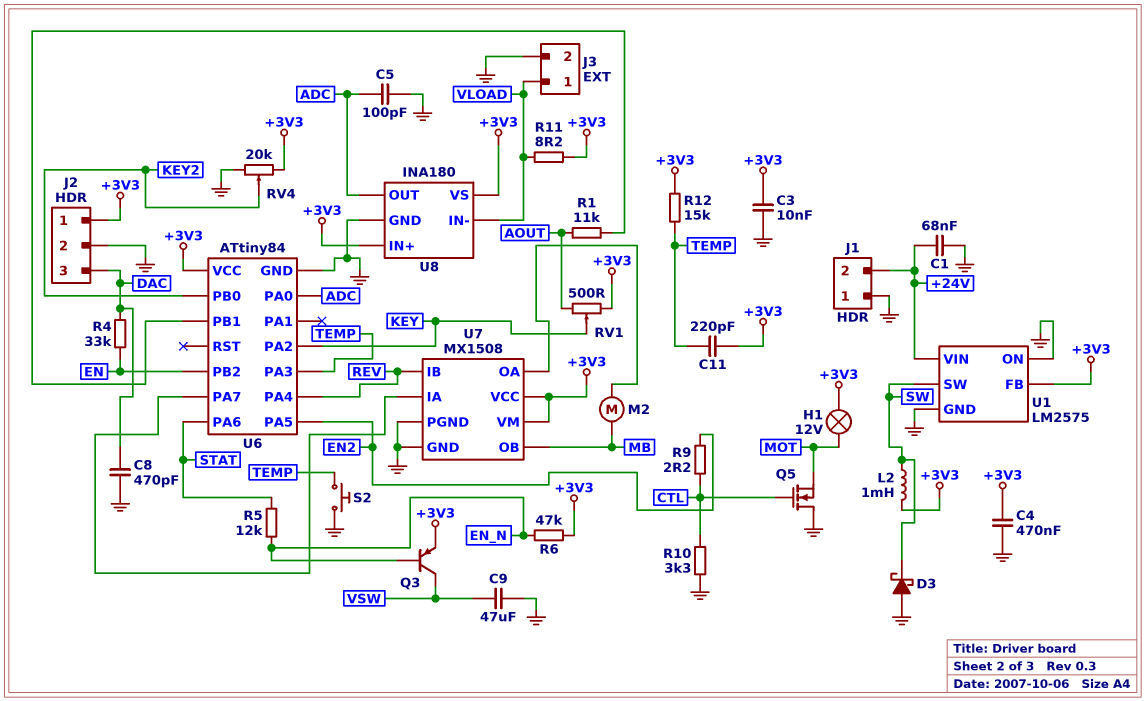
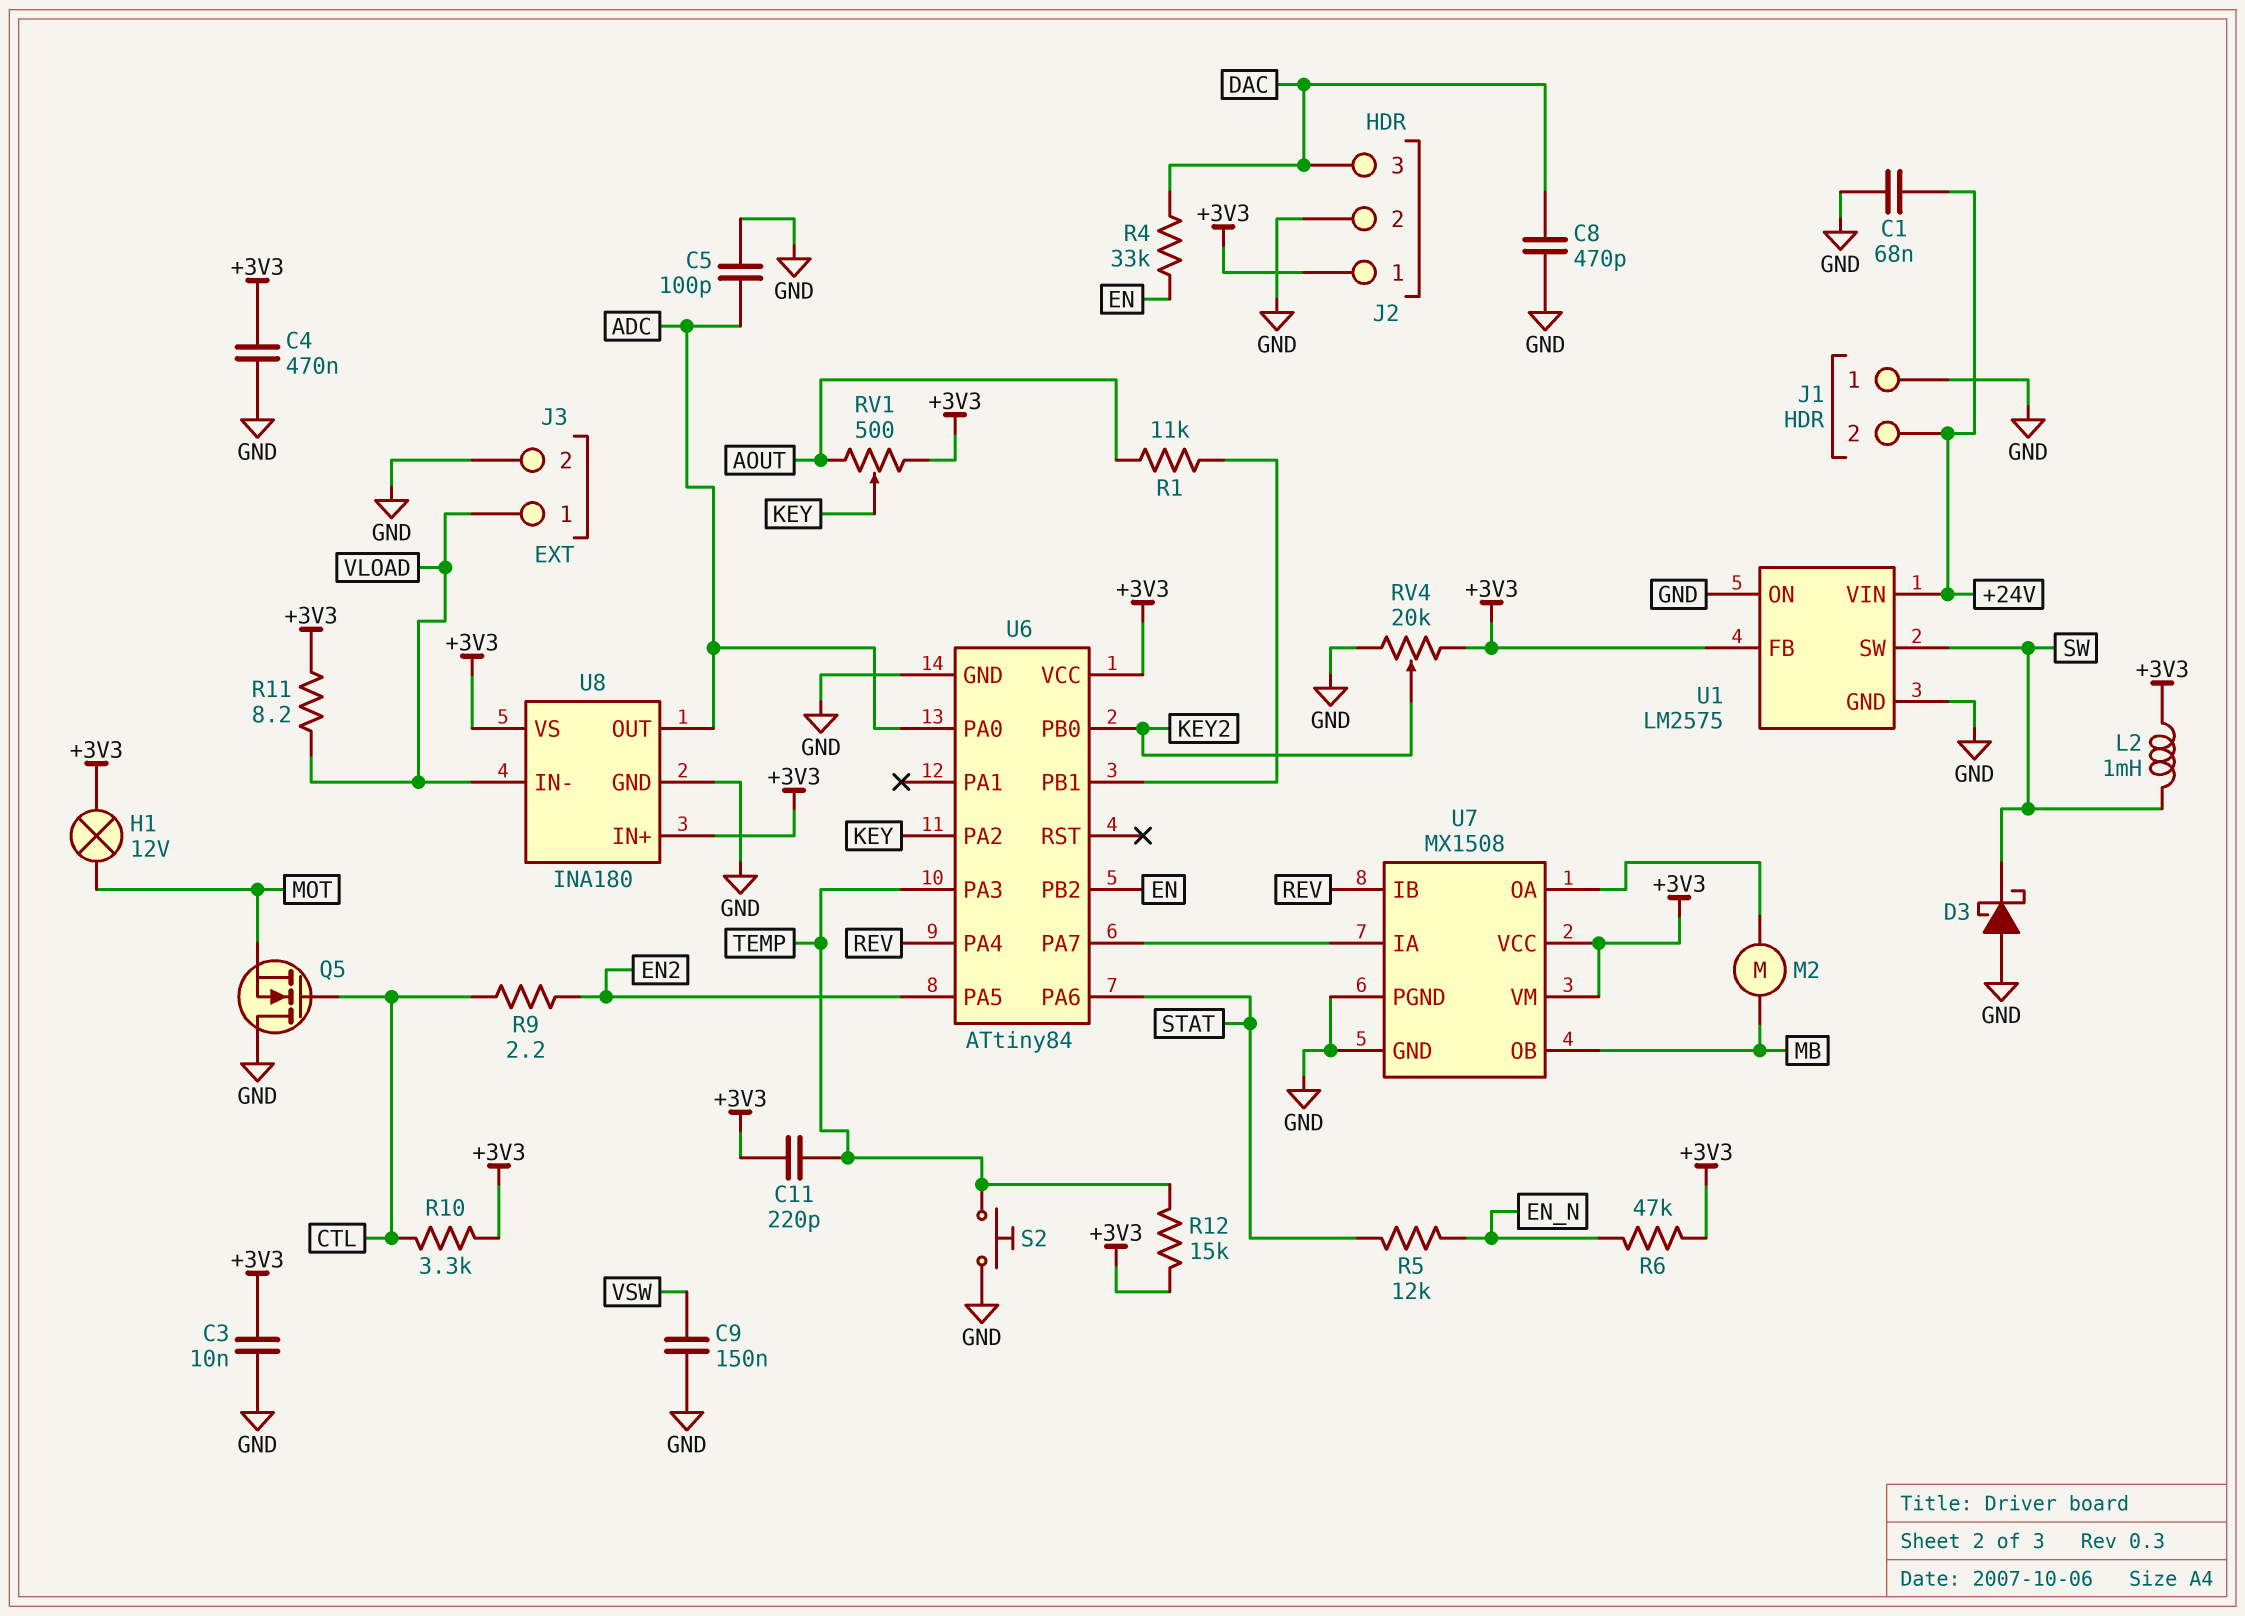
C9: 47uF (GND, VSW) -> 150nF (GND, VSW)
Q3: PNP (B EN_N, C VSW, E +3V3) -> none
R10: 3.3k (CTL, GND) -> 3.3k (+3V3, CTL)

